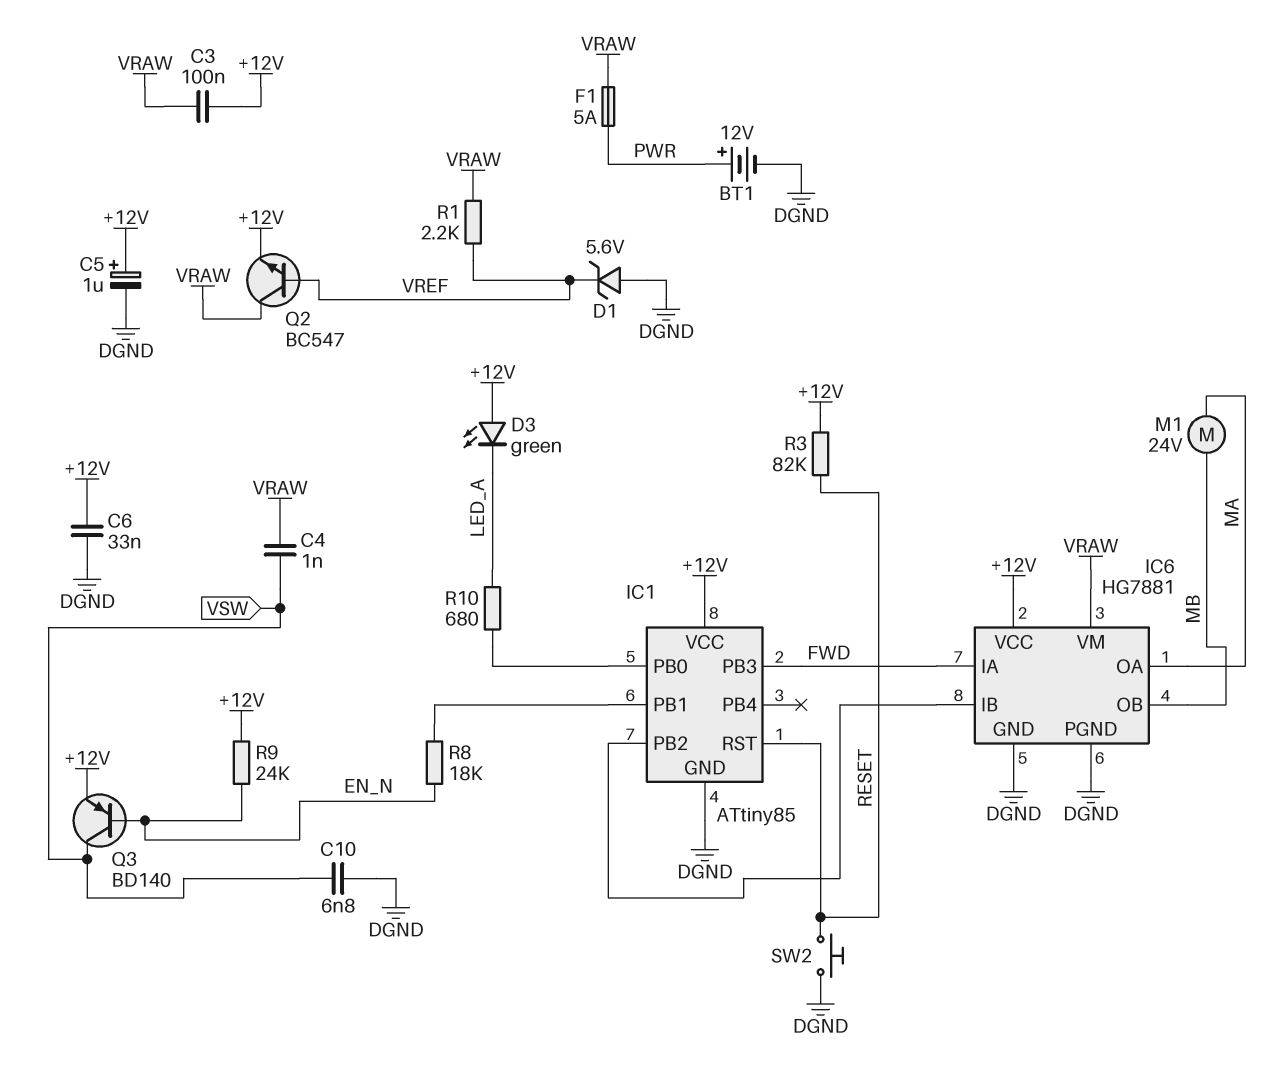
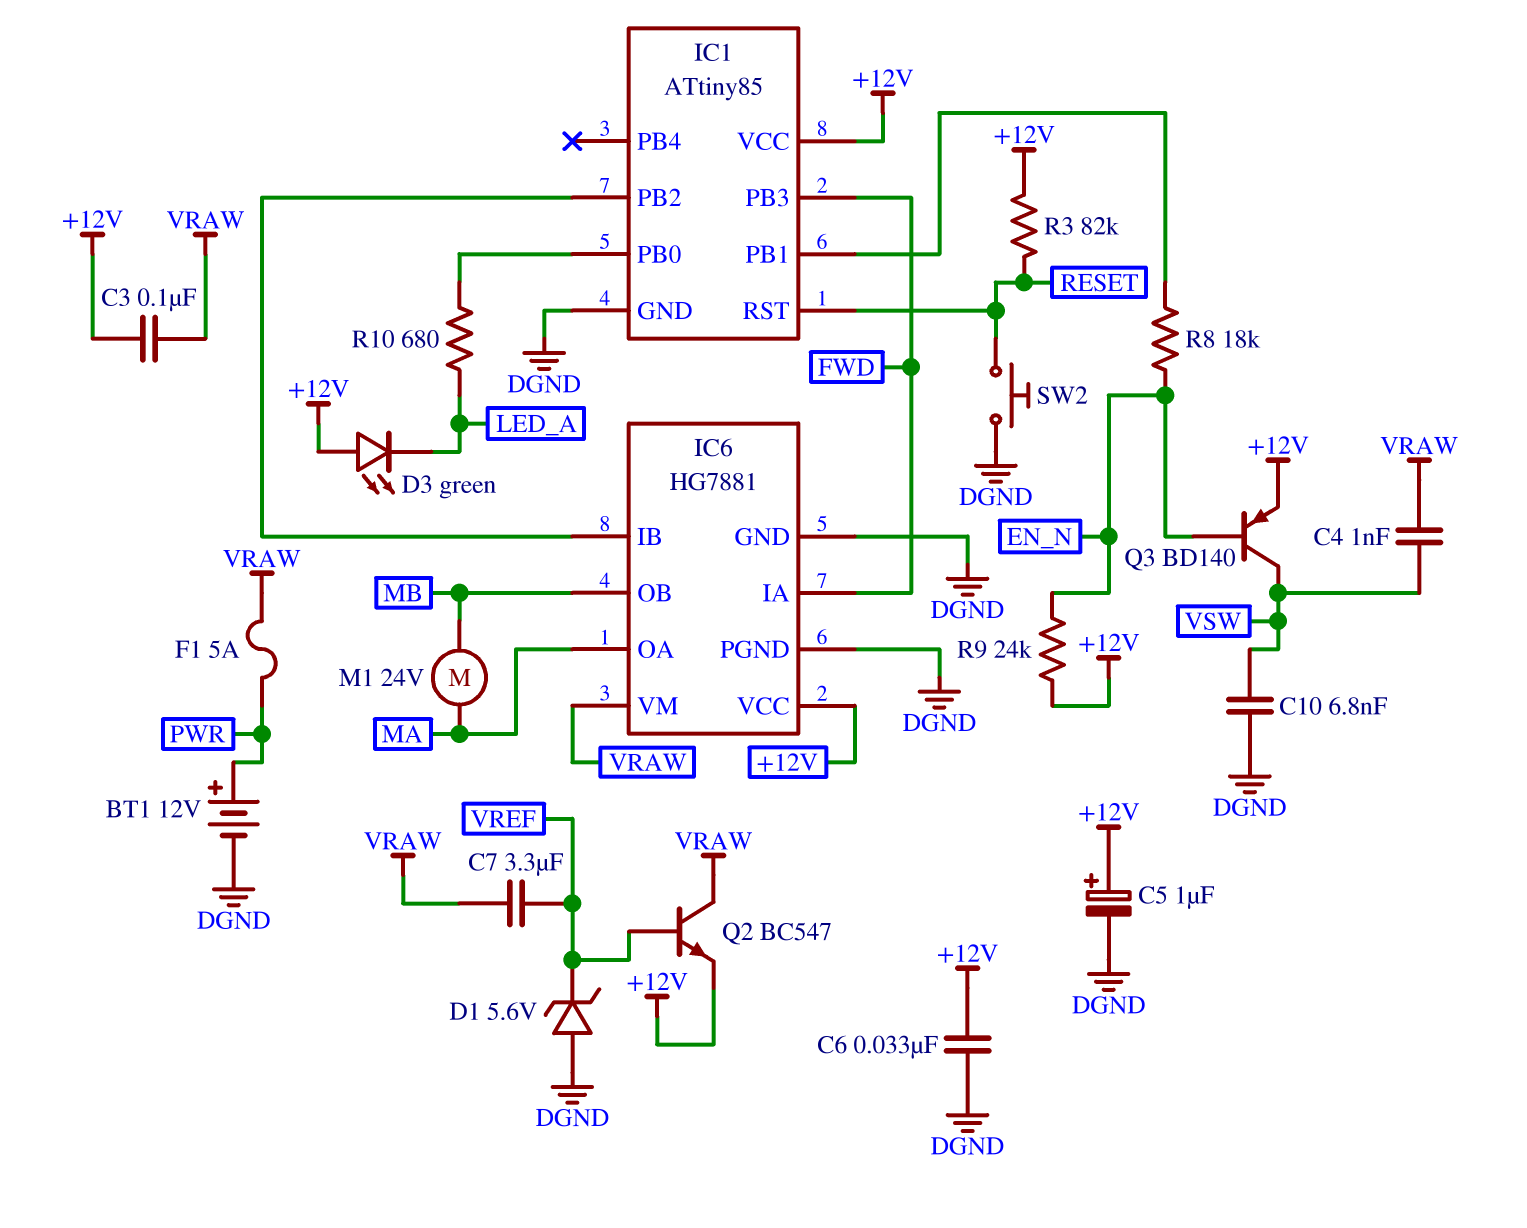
C7: none -> 3.3uF (VRAW, VREF)
R1: 2.2k (VRAW, VREF) -> none

